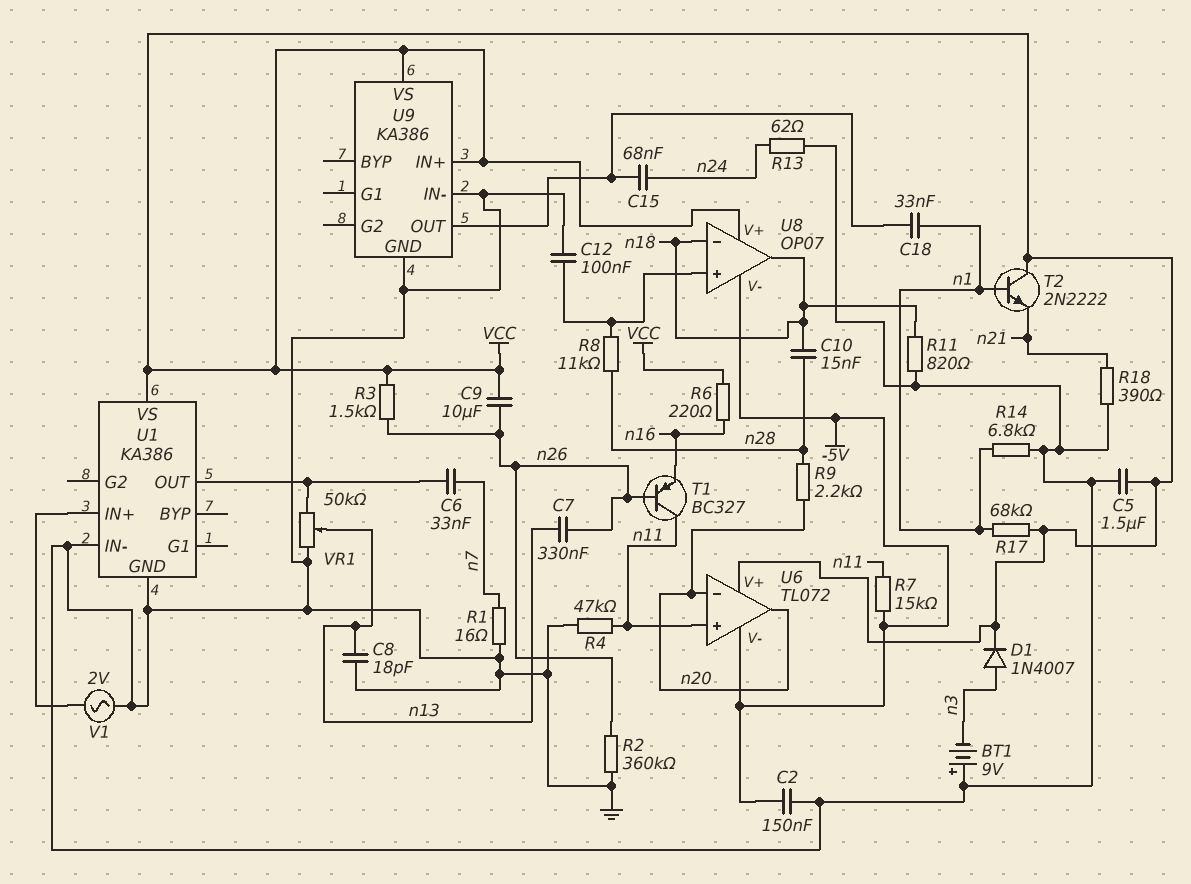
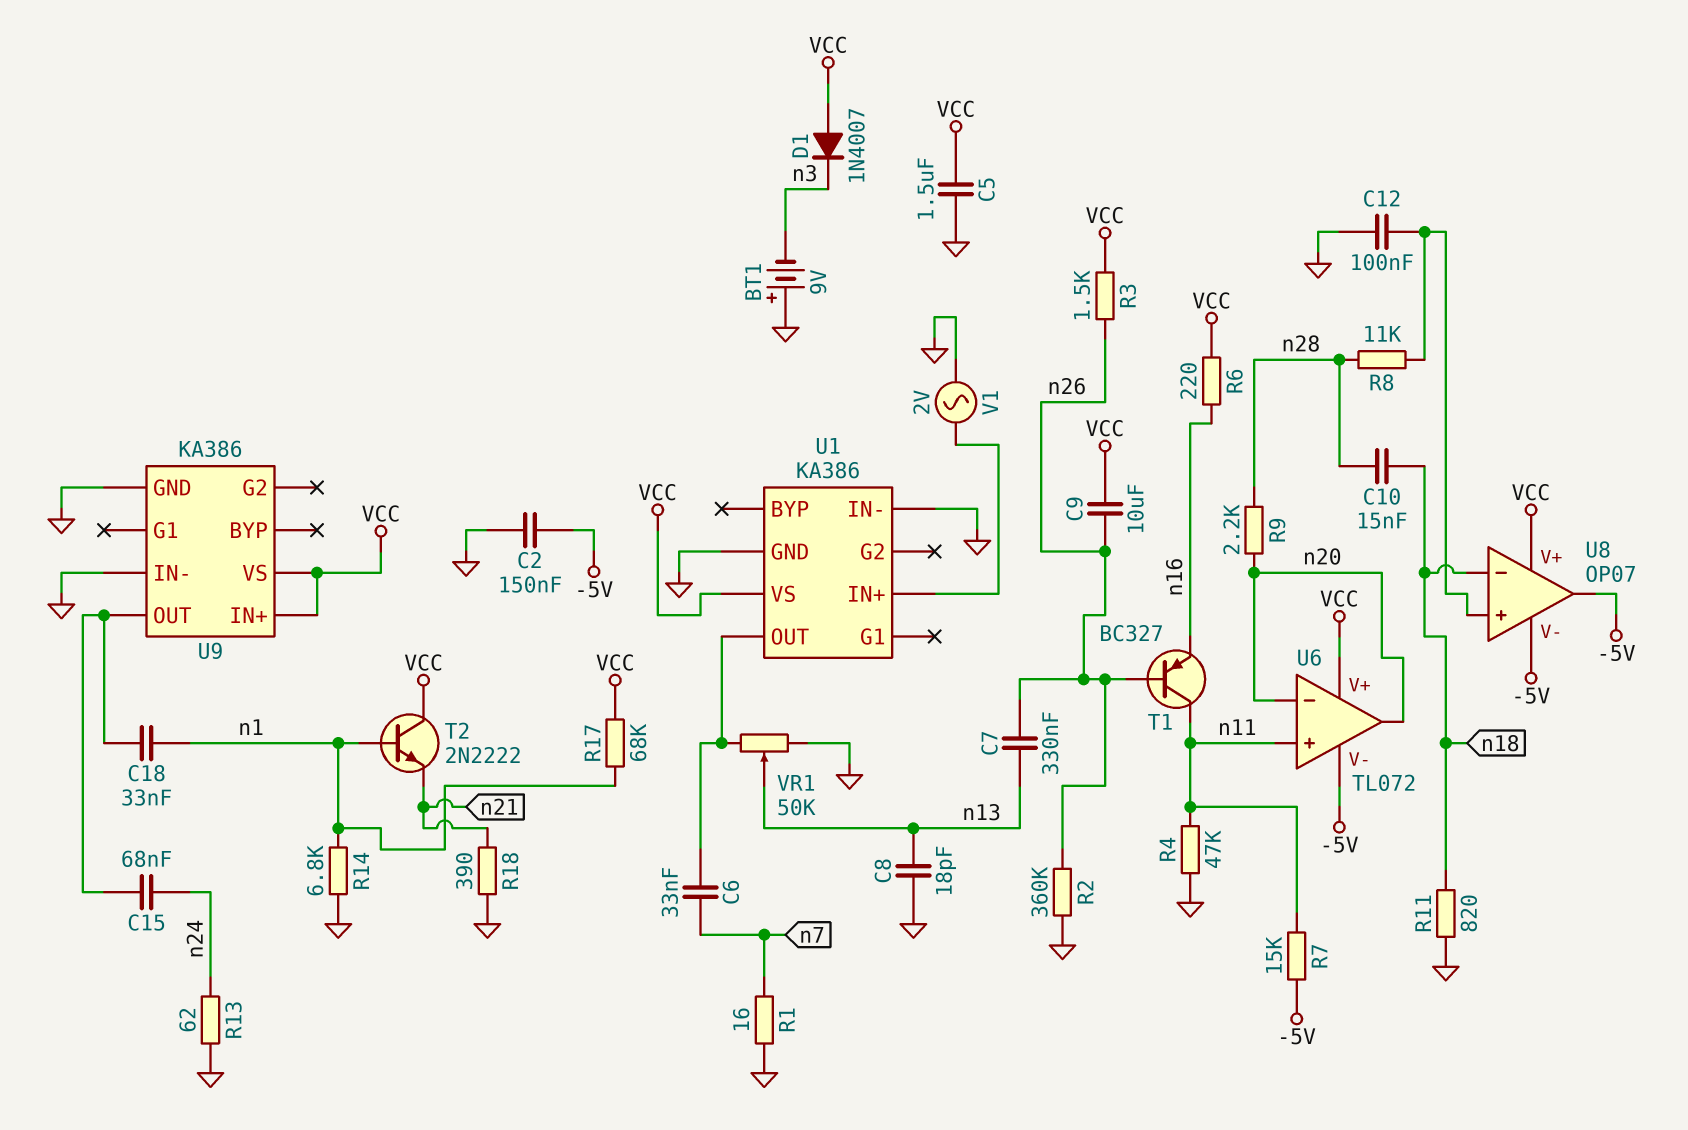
D1: diode 1N4007 (A n3, K VCC) -> diode 1N4007 (A VCC, K n3)
U8 pin out: n18 -> -5V

